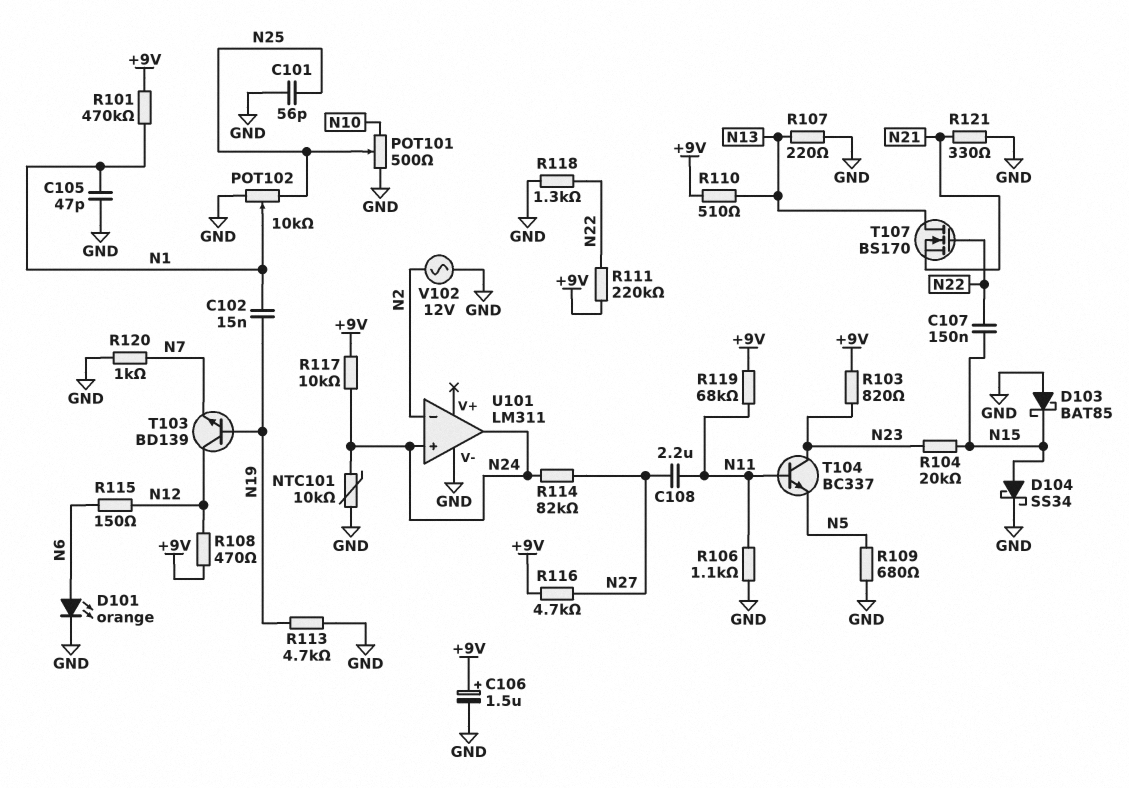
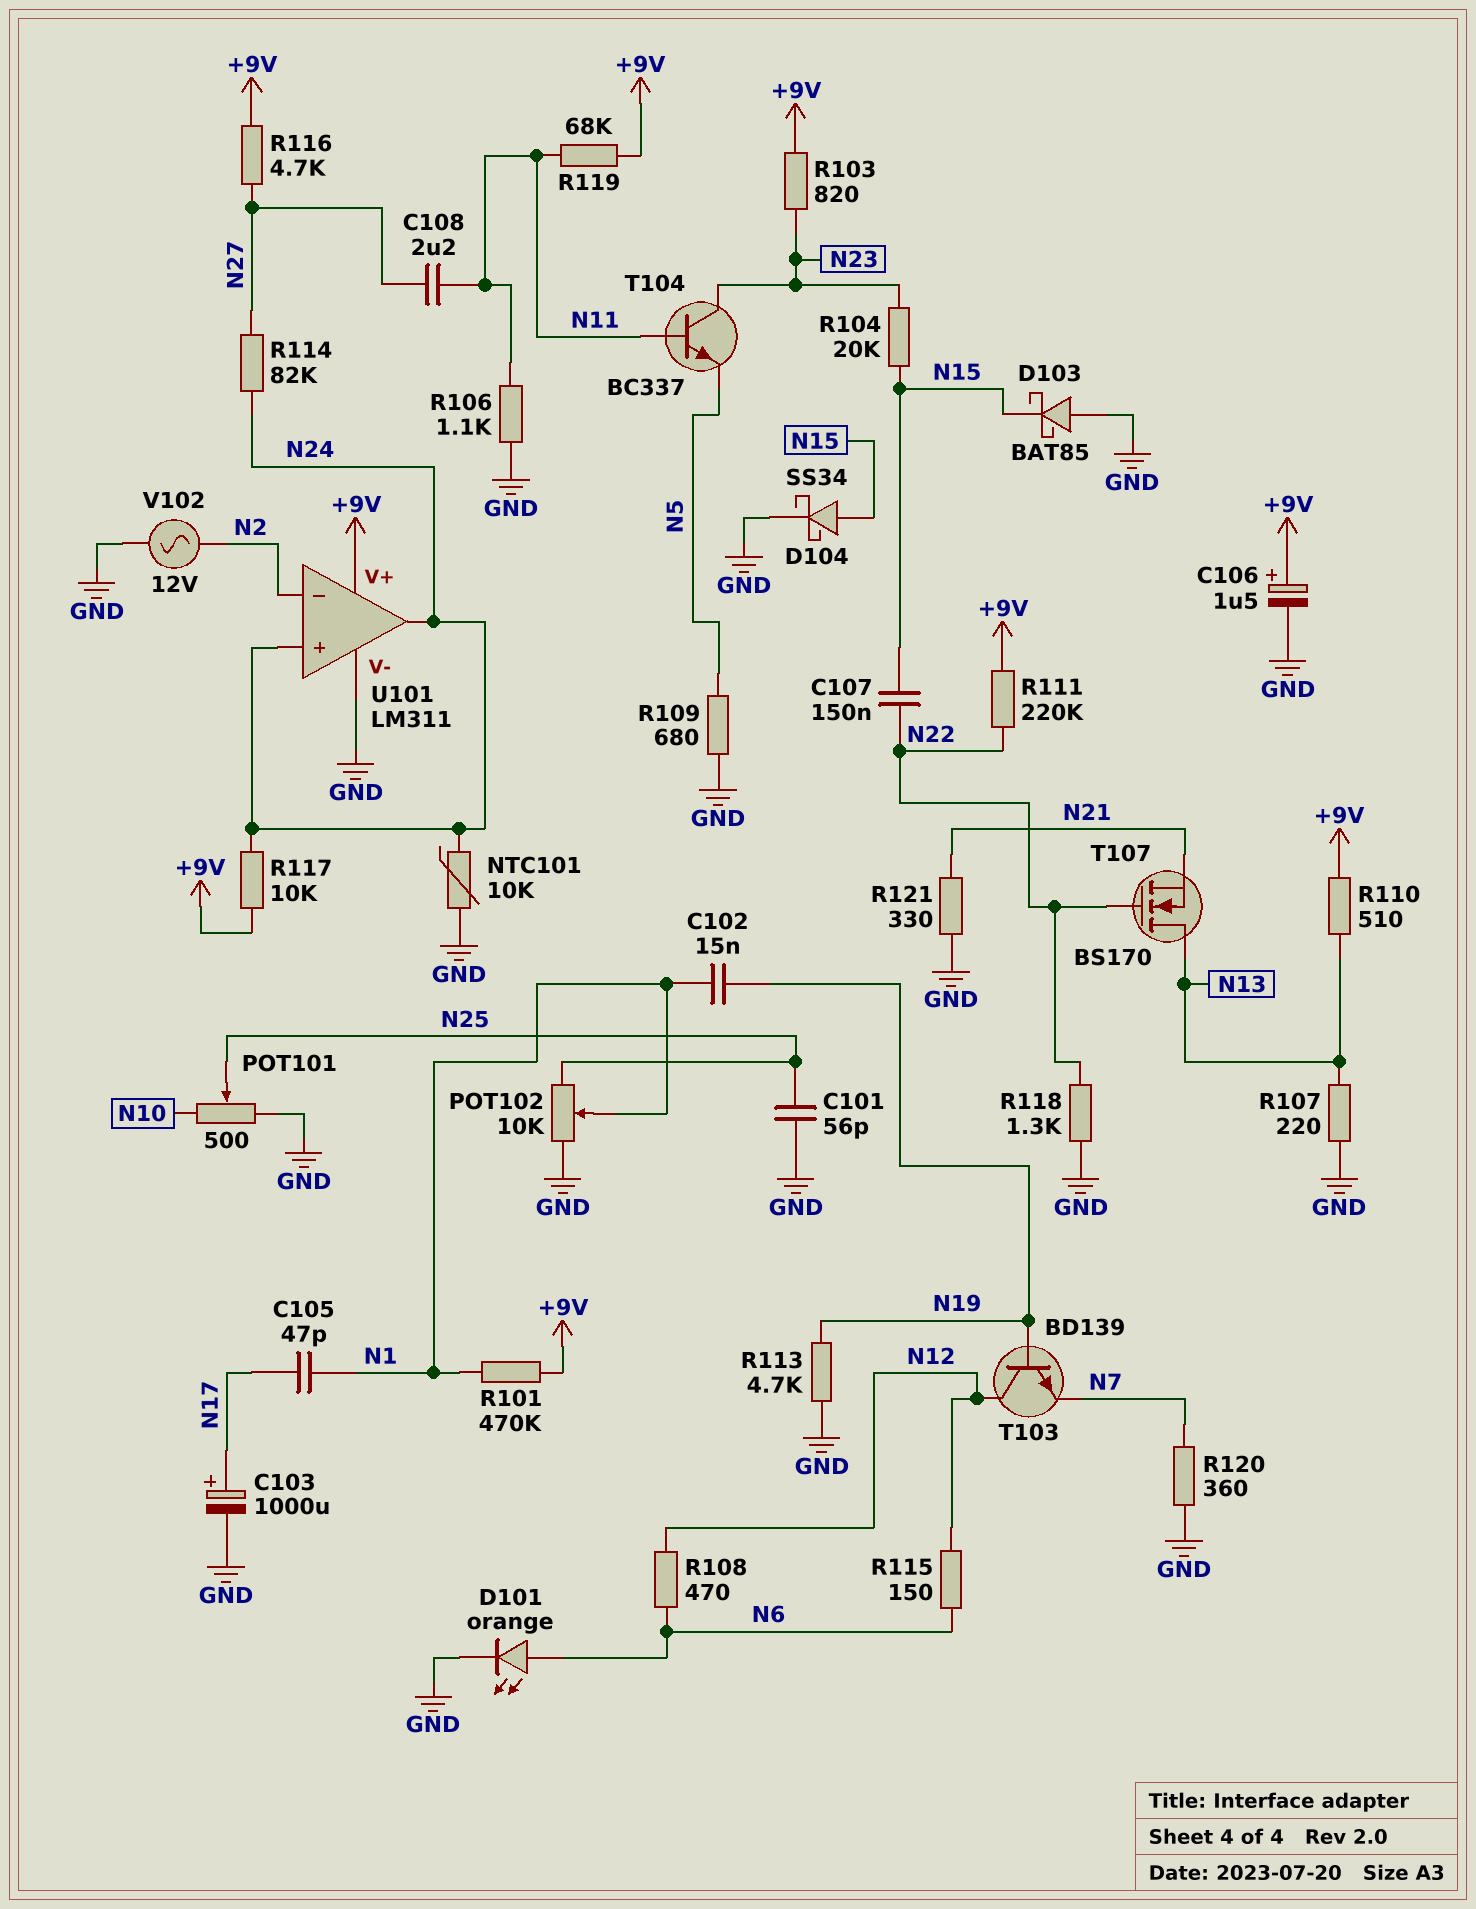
C103: none -> 1000uF (plus N17, minus GND)
C105: 47pF (GND, N1) -> 47pF (N1, N17)
R108: 470 (+9V, N12) -> 470 (N6, N12)
R120: 1k (GND, N7) -> 360 (GND, N7)
U101 pin V+: none -> +9V

